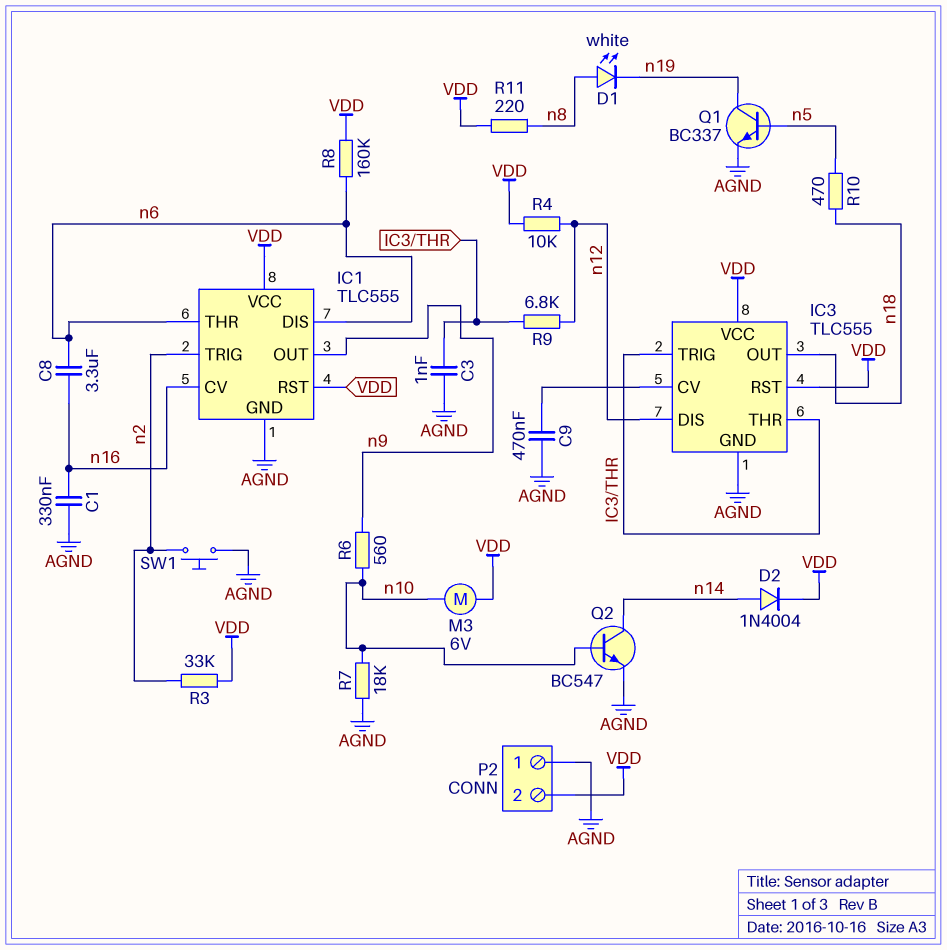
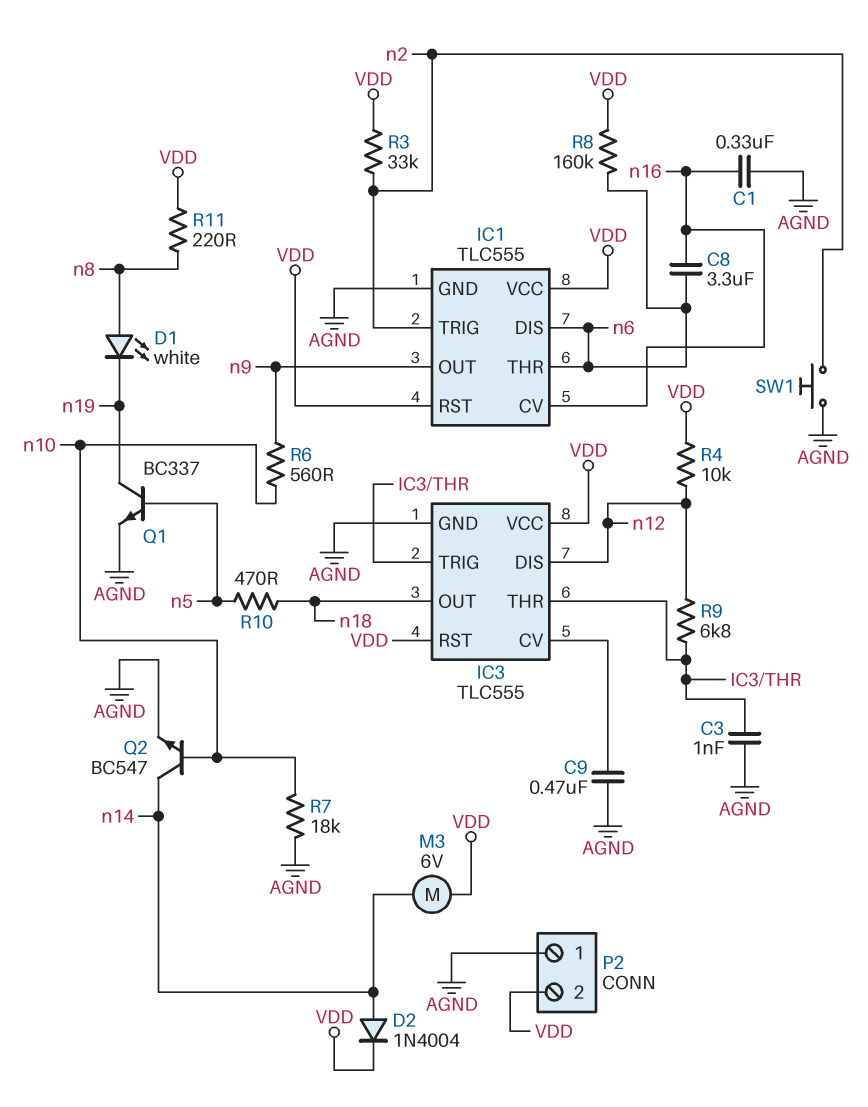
M3: motor 6V (VDD, n10) -> motor 6V (VDD, n14)

